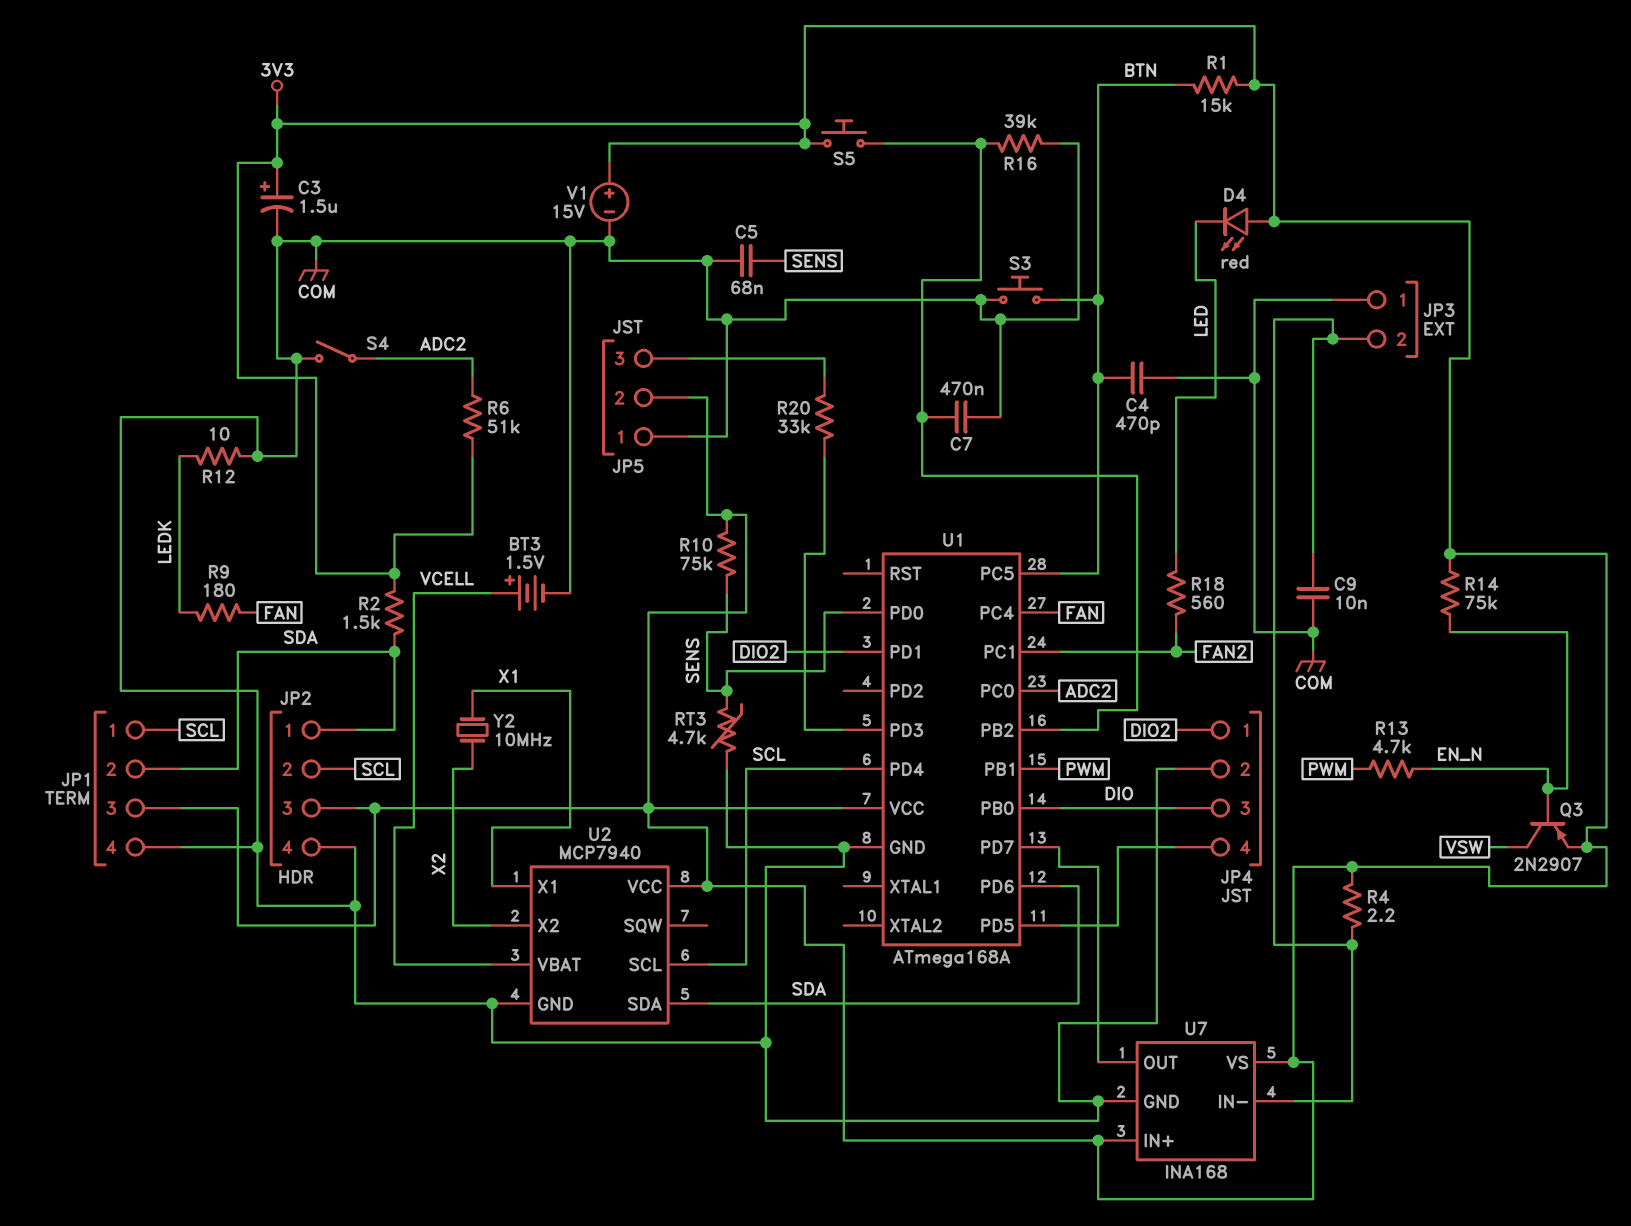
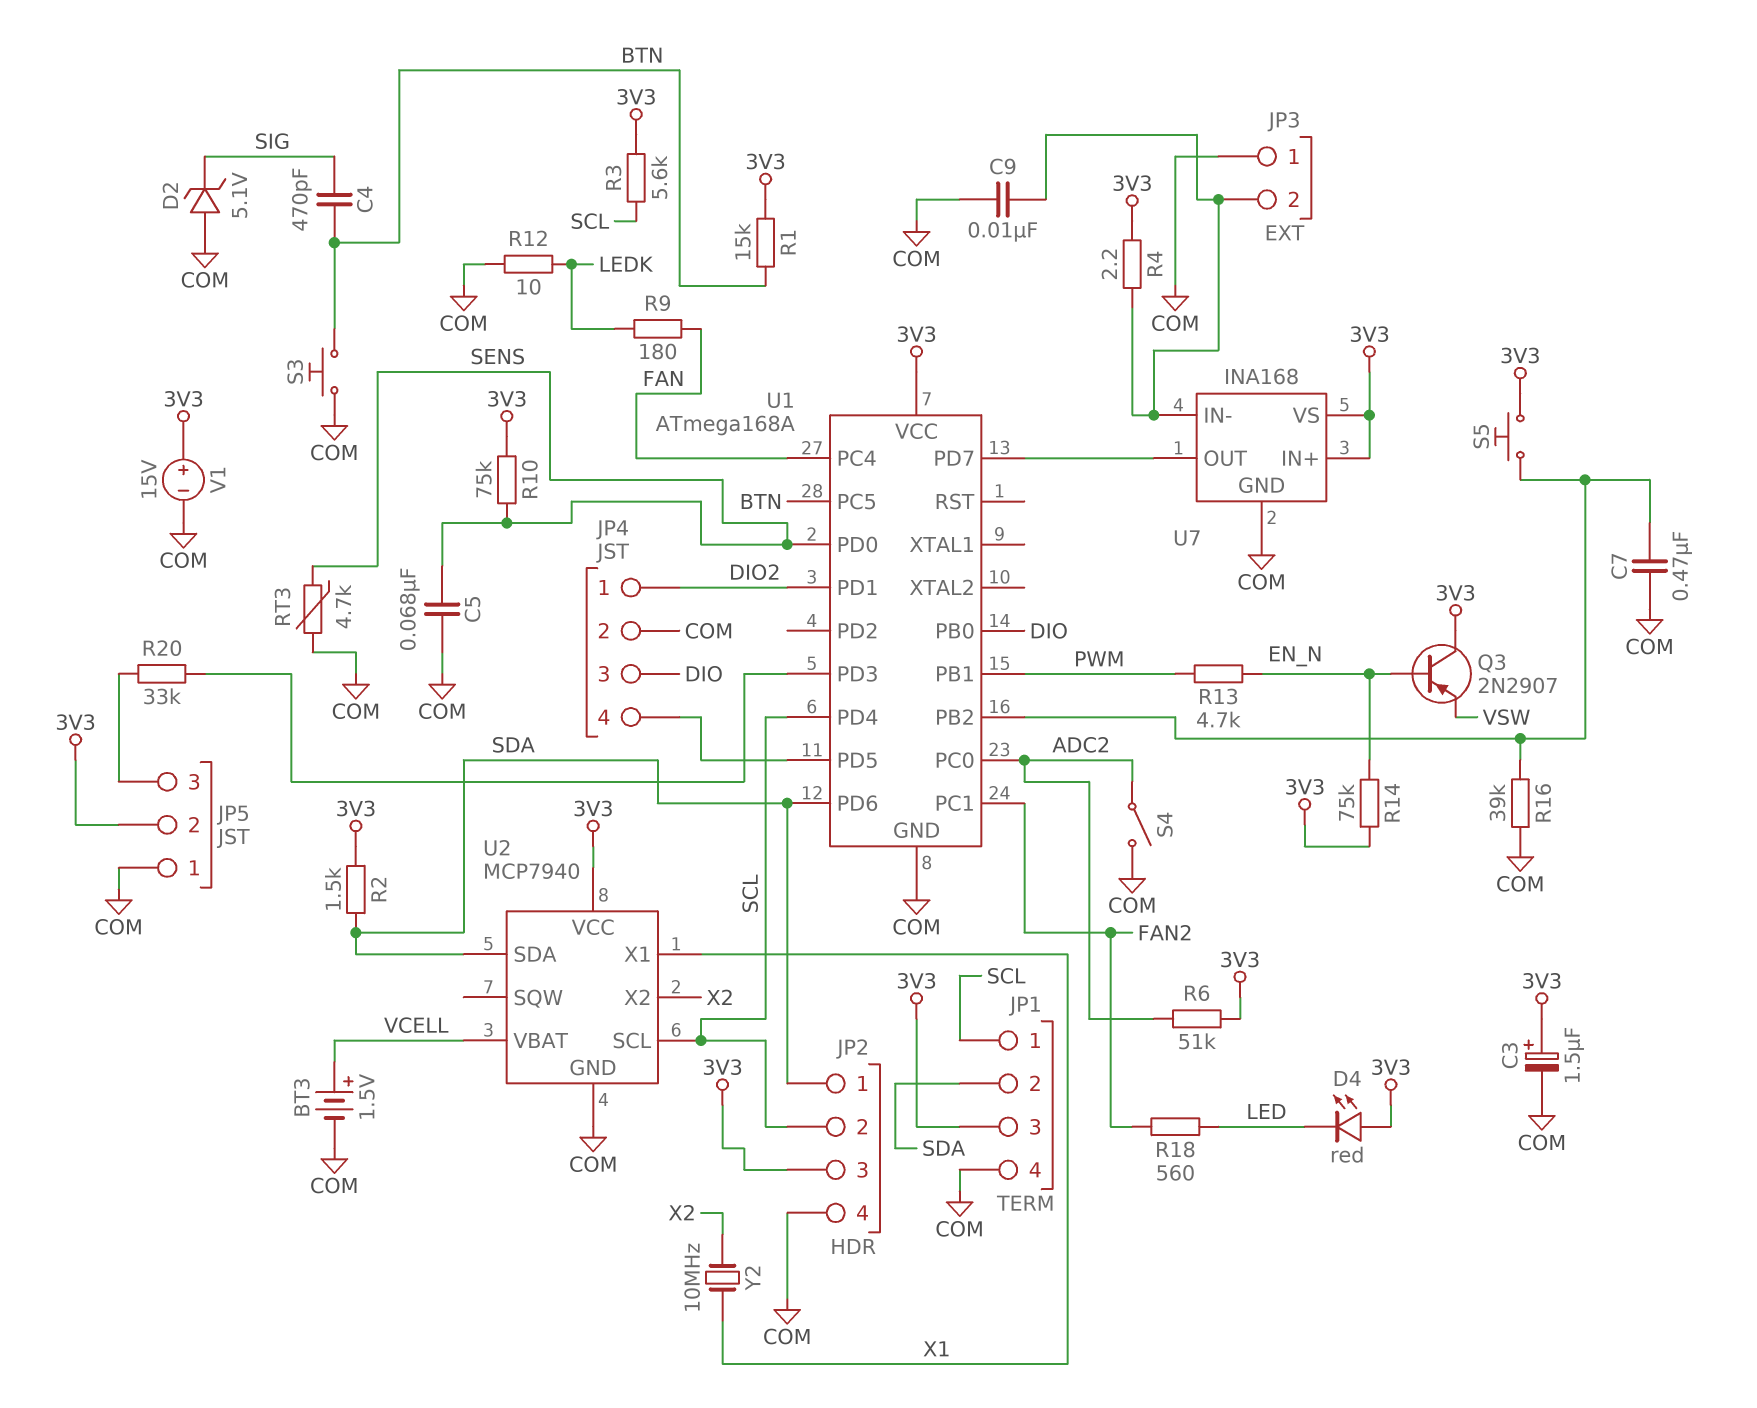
C4: 470pF (BTN, COM) -> 470pF (BTN, SIG)
D2: none -> zener 5.1V (A COM, K SIG)
Q3: PNP 2N2907 (B EN_N, C VSW, E 3V3) -> PNP 2N2907 (B EN_N, C 3V3, E VSW)
R3: none -> 5.6k (3V3, SCL)

